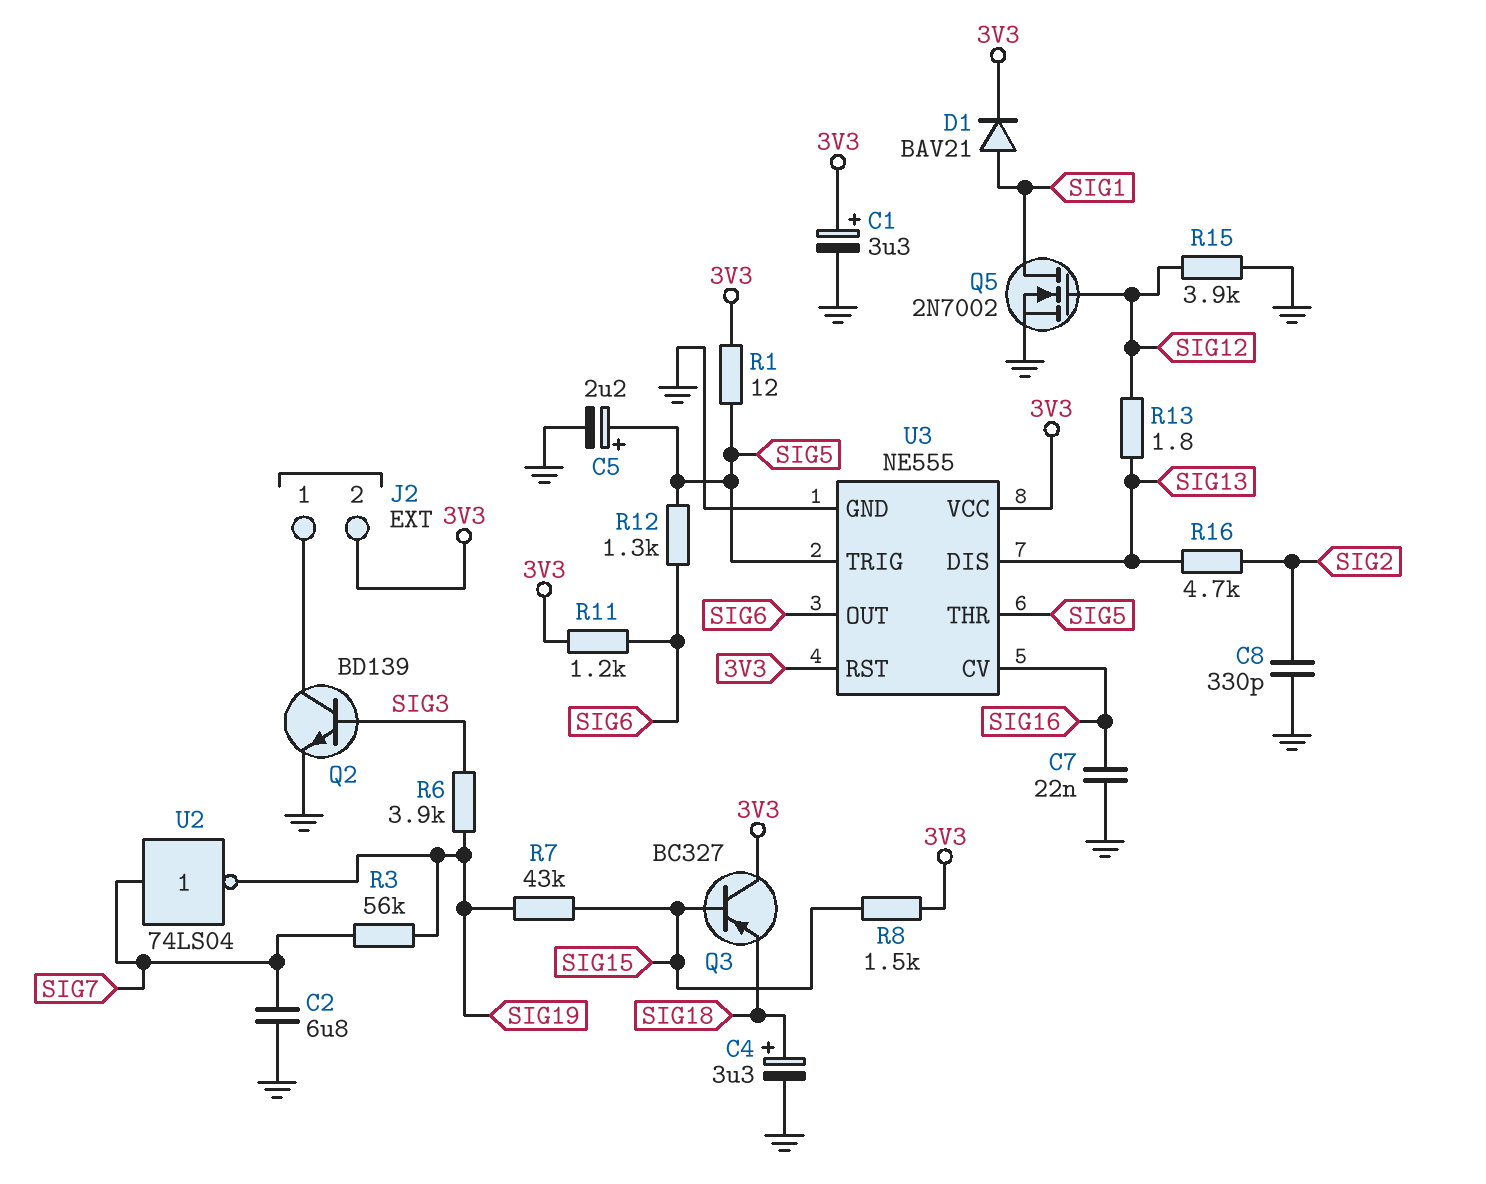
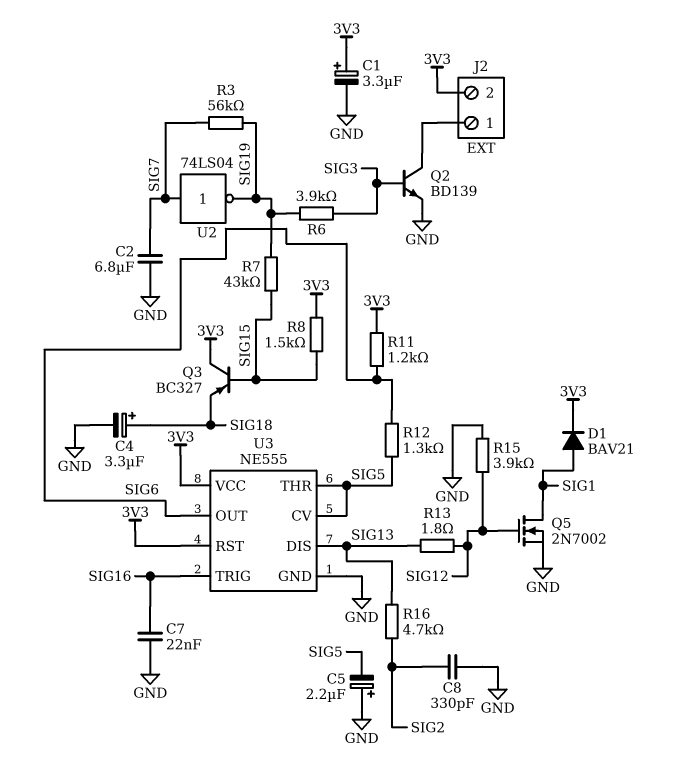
C5: 2.2uF (plus SIG5, minus GND) -> 2.2uF (plus GND, minus SIG5)
R1: 12 (3V3, SIG5) -> none
U3 pin CV: SIG16 -> SIG5
U3 pin TRIG: SIG5 -> SIG16

